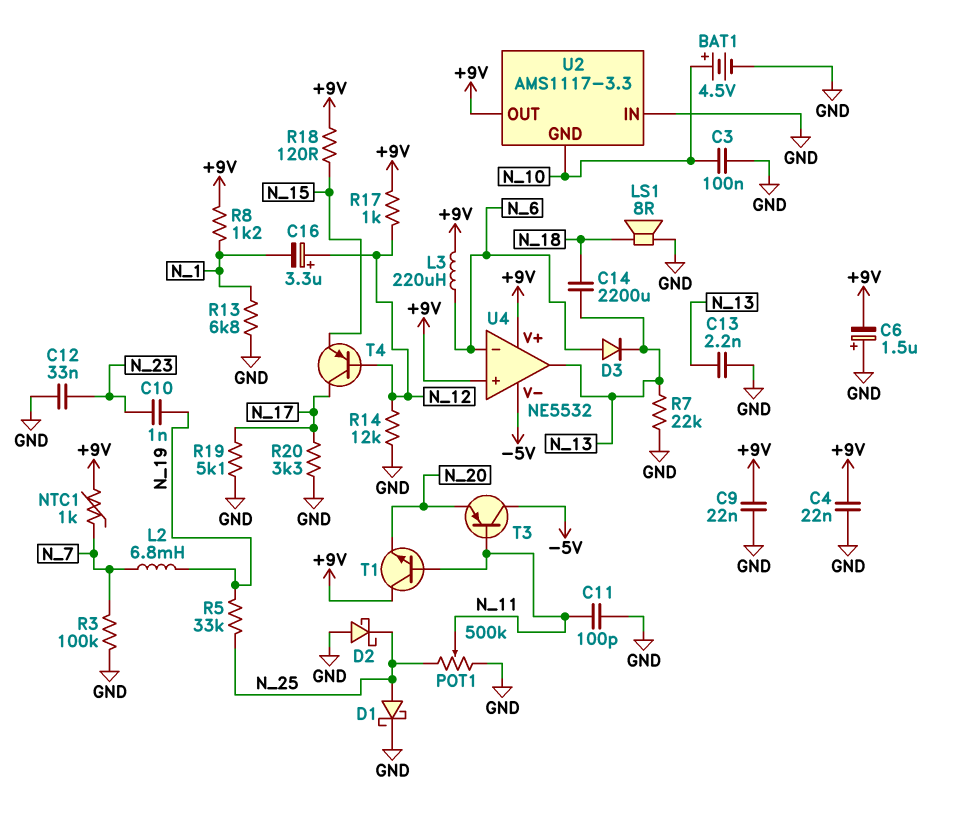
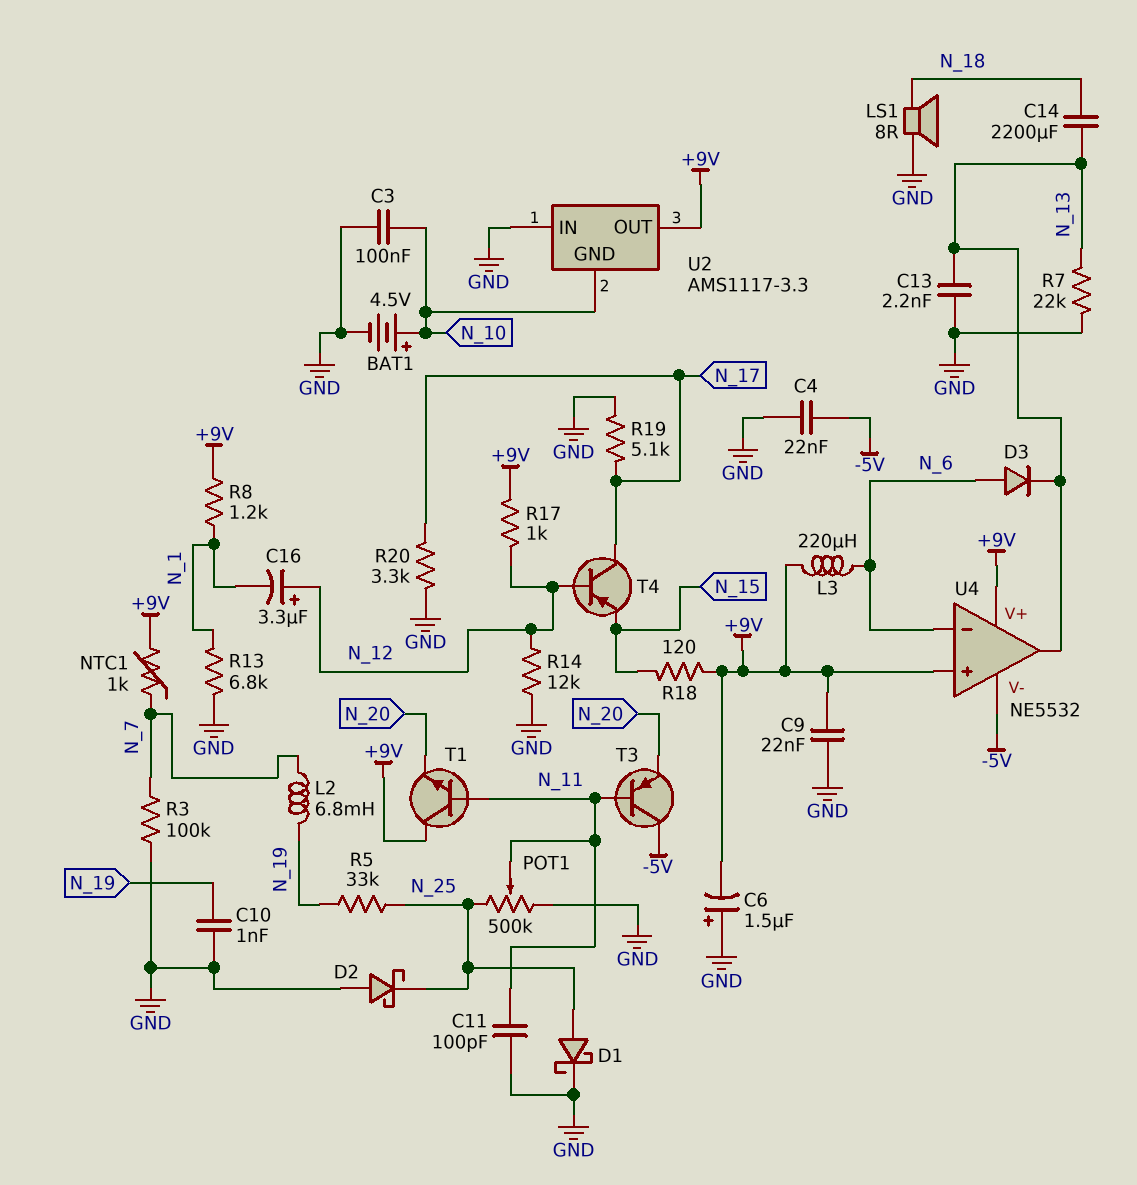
C4: 22nF (+9V, GND) -> 22nF (-5V, GND)
C10: 1nF (N_19, N_23) -> 1nF (GND, N_19)
C12: 33nF (GND, N_23) -> none

